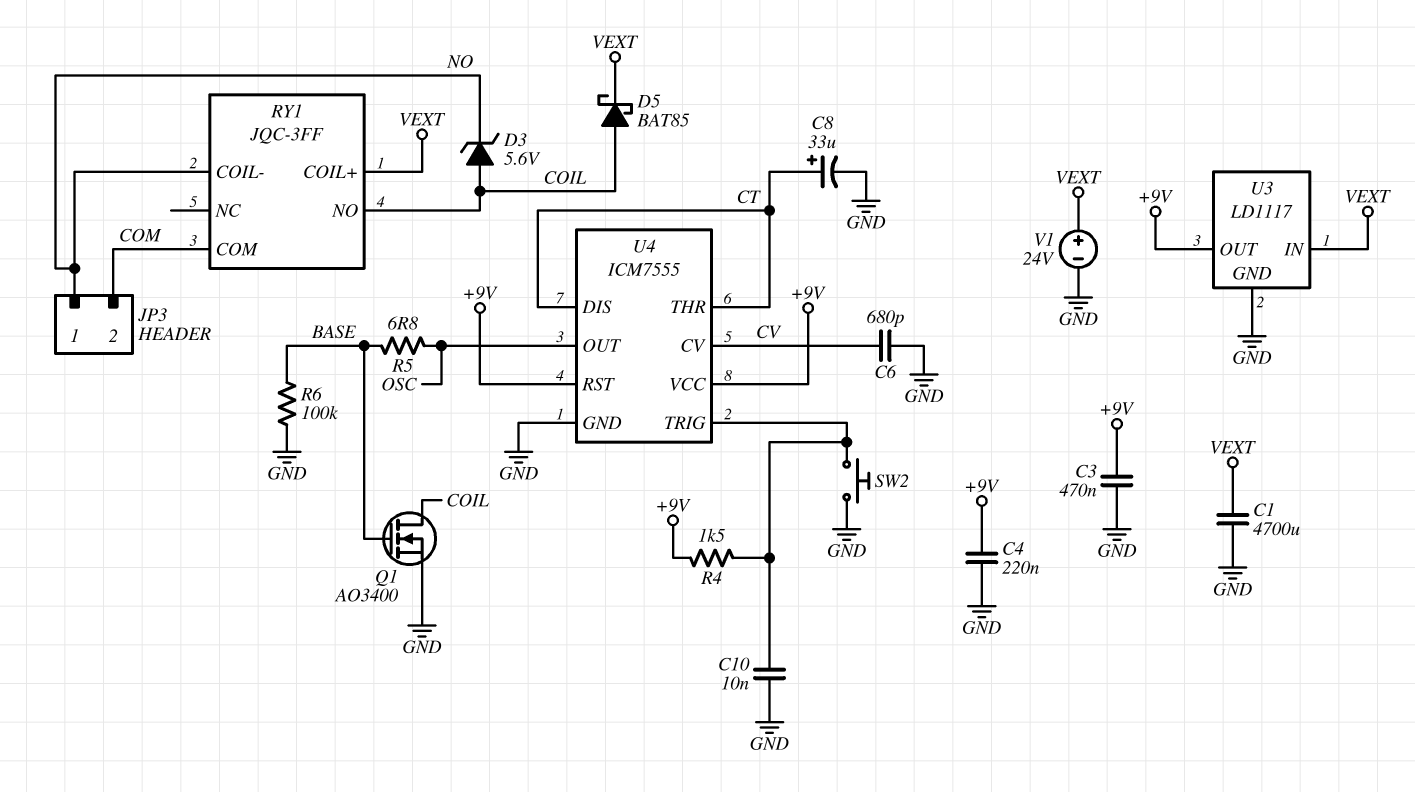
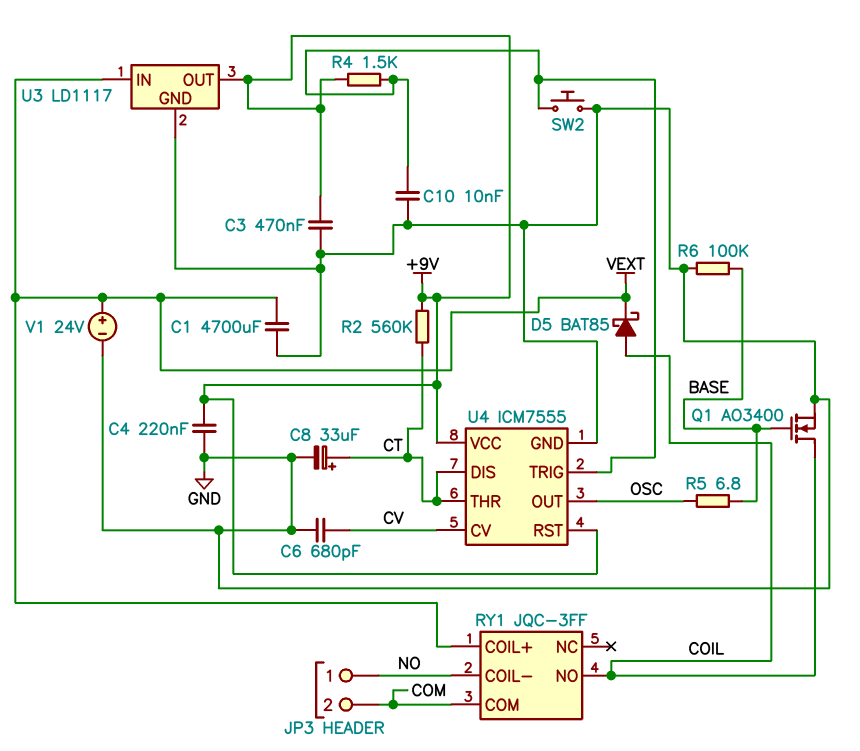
D3: zener 5.6V (A COIL, K NO) -> none
R2: none -> 560k (+9V, CT)

